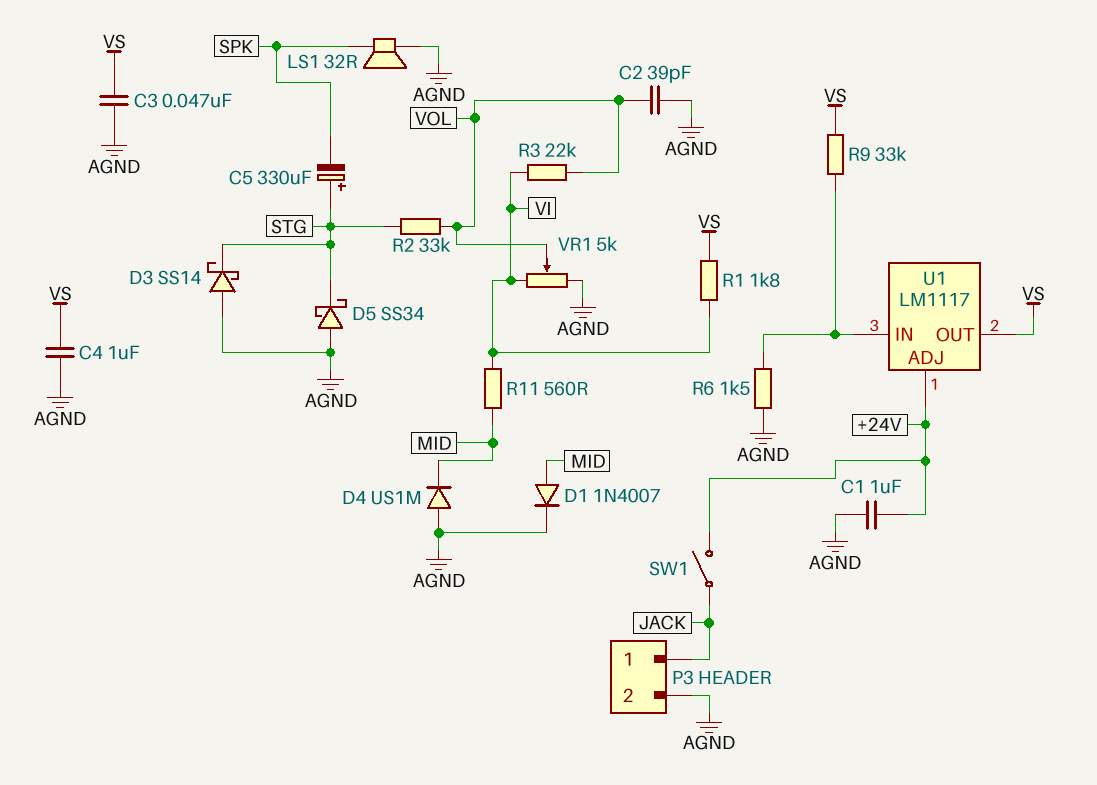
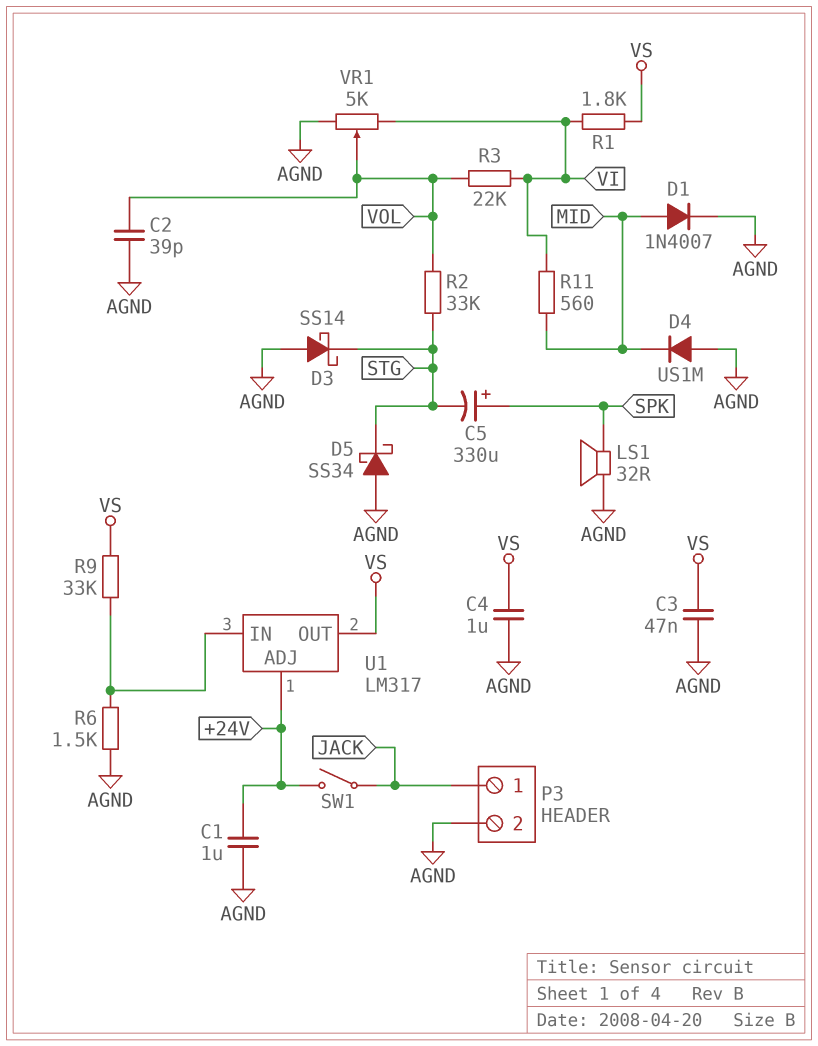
C5: 330uF (plus STG, minus SPK) -> 330uF (plus SPK, minus STG)
U1: LM1117 -> LM317

